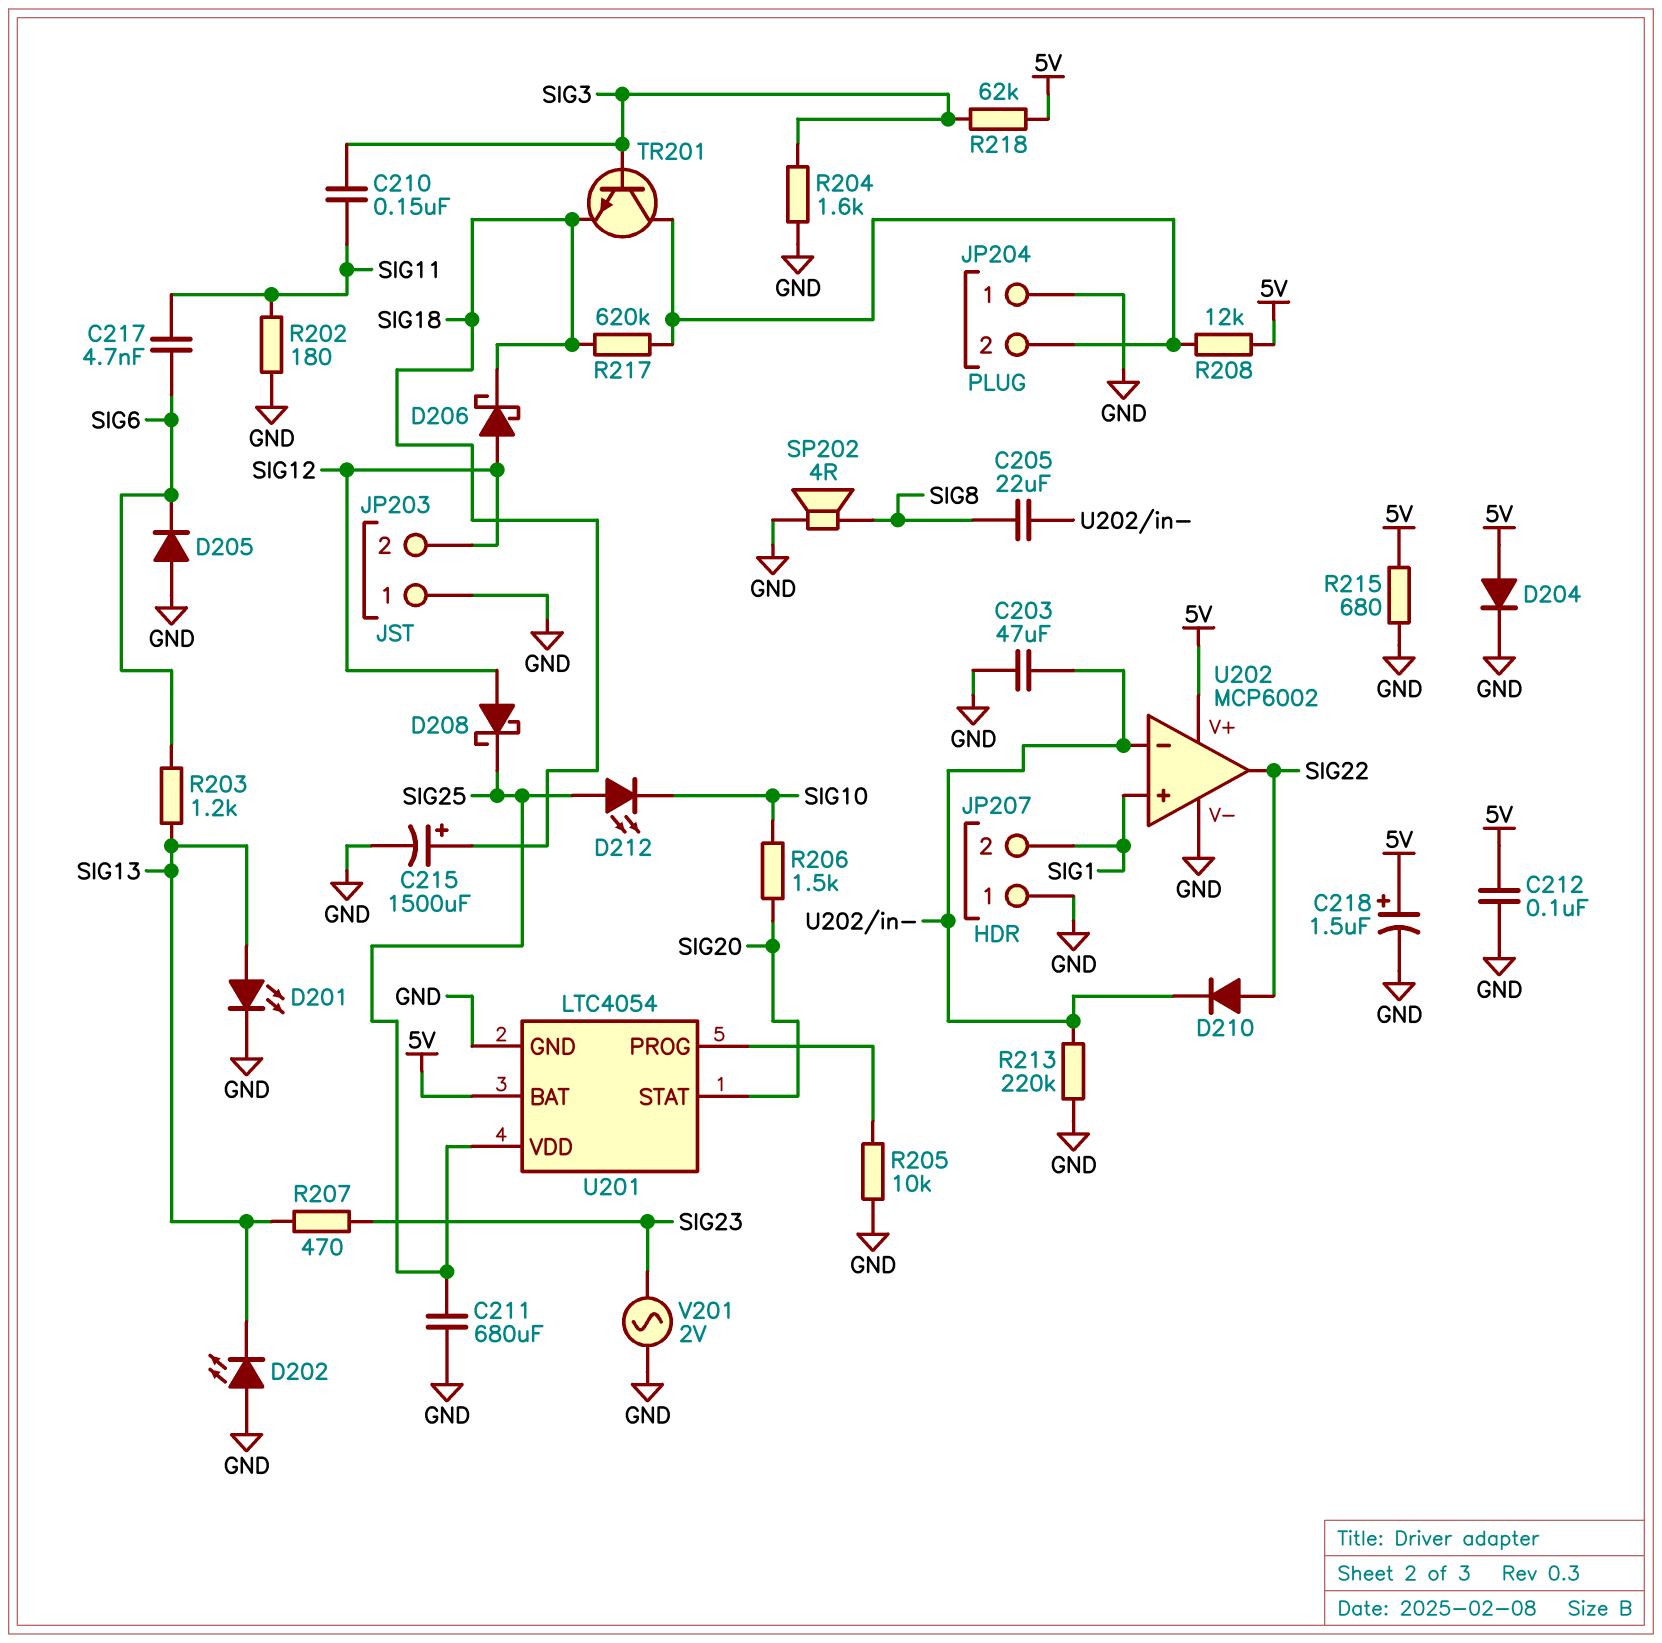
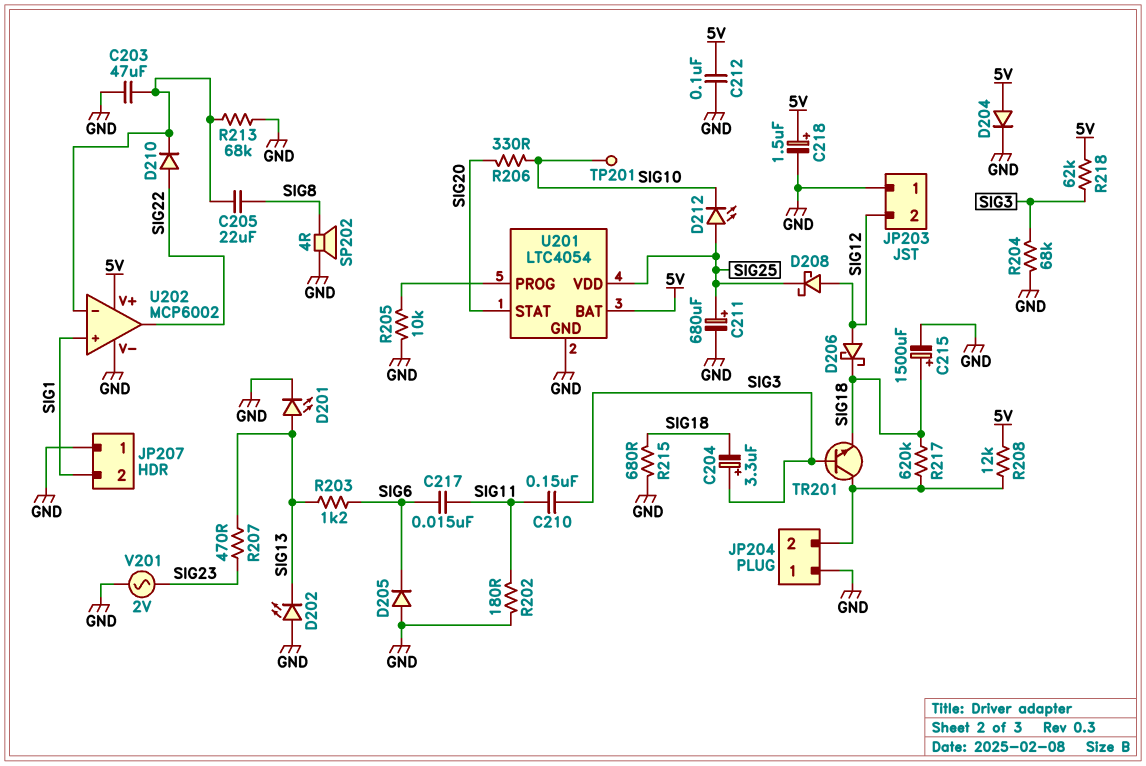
C204: none -> 3.3uF (plus SIG3, minus SIG18)
C211: 680uF (GND, SIG25) -> 680uF (plus SIG25, minus GND)
C217: 4.7nF (SIG6, SIG11) -> 15nF (SIG6, SIG11)
R204: 1.6k (GND, SIG3) -> 68k (GND, SIG3)
R206: 1.5k (SIG10, SIG20) -> 330 (SIG10, SIG20)
R213: 220k (GND, U202/in-) -> 68k (GND, U202/in-)
R215: 680 (5V, GND) -> 680 (GND, SIG18)
TP201: none -> test point (SIG10)

